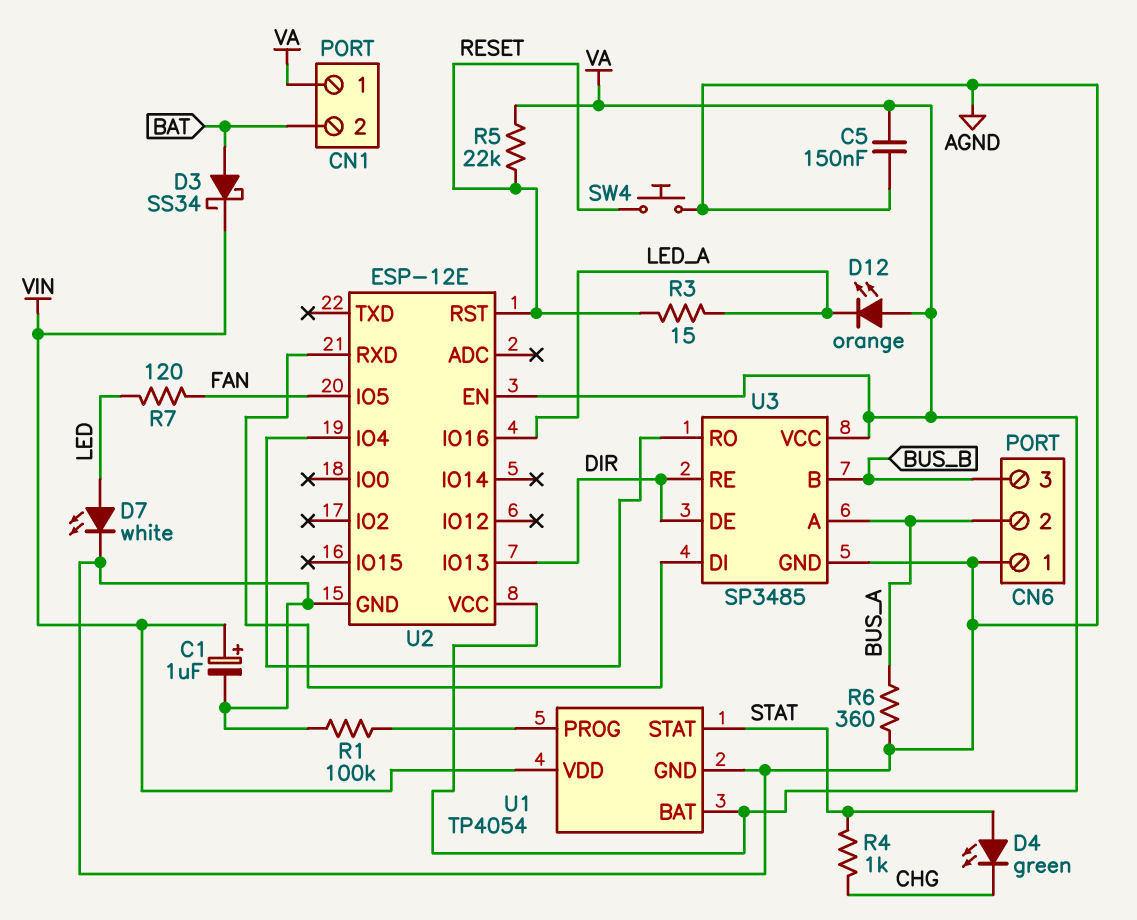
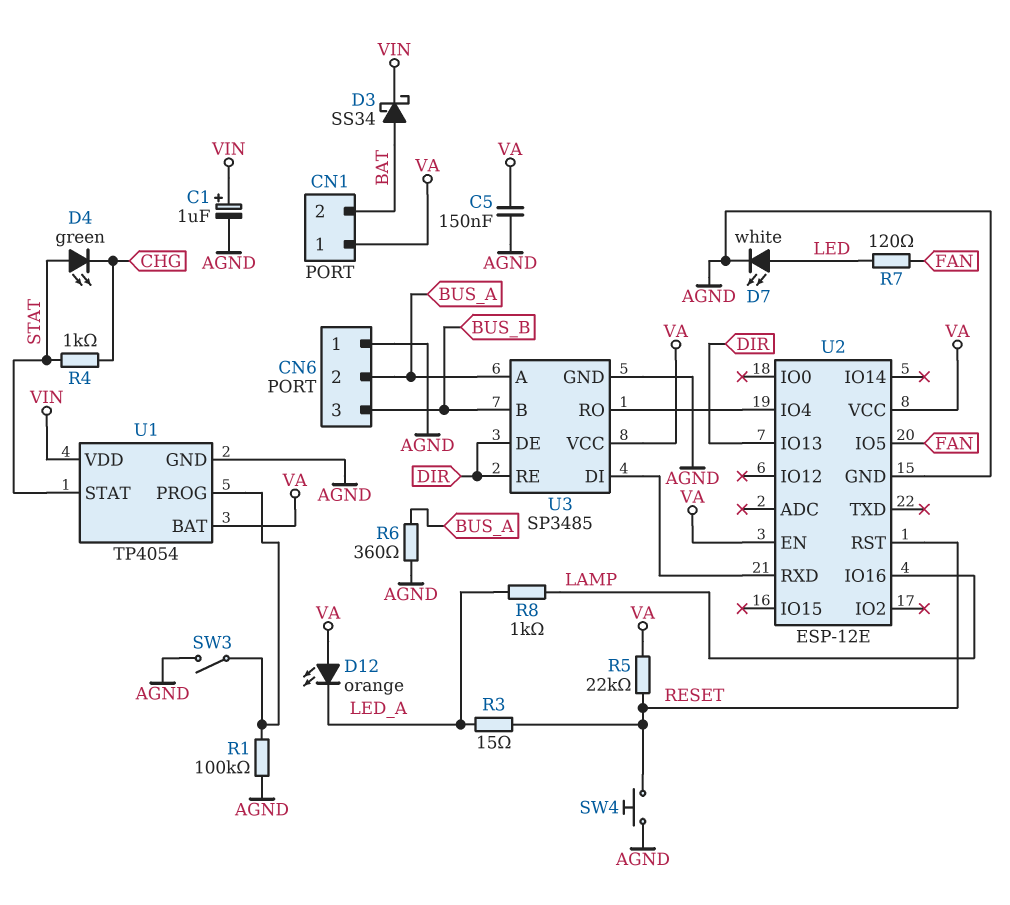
R8: none -> 1k (LAMP, LED_A)
SW3: none -> switch (AGND, U1/PROG)
U2 pin IO16: LED_A -> LAMP

